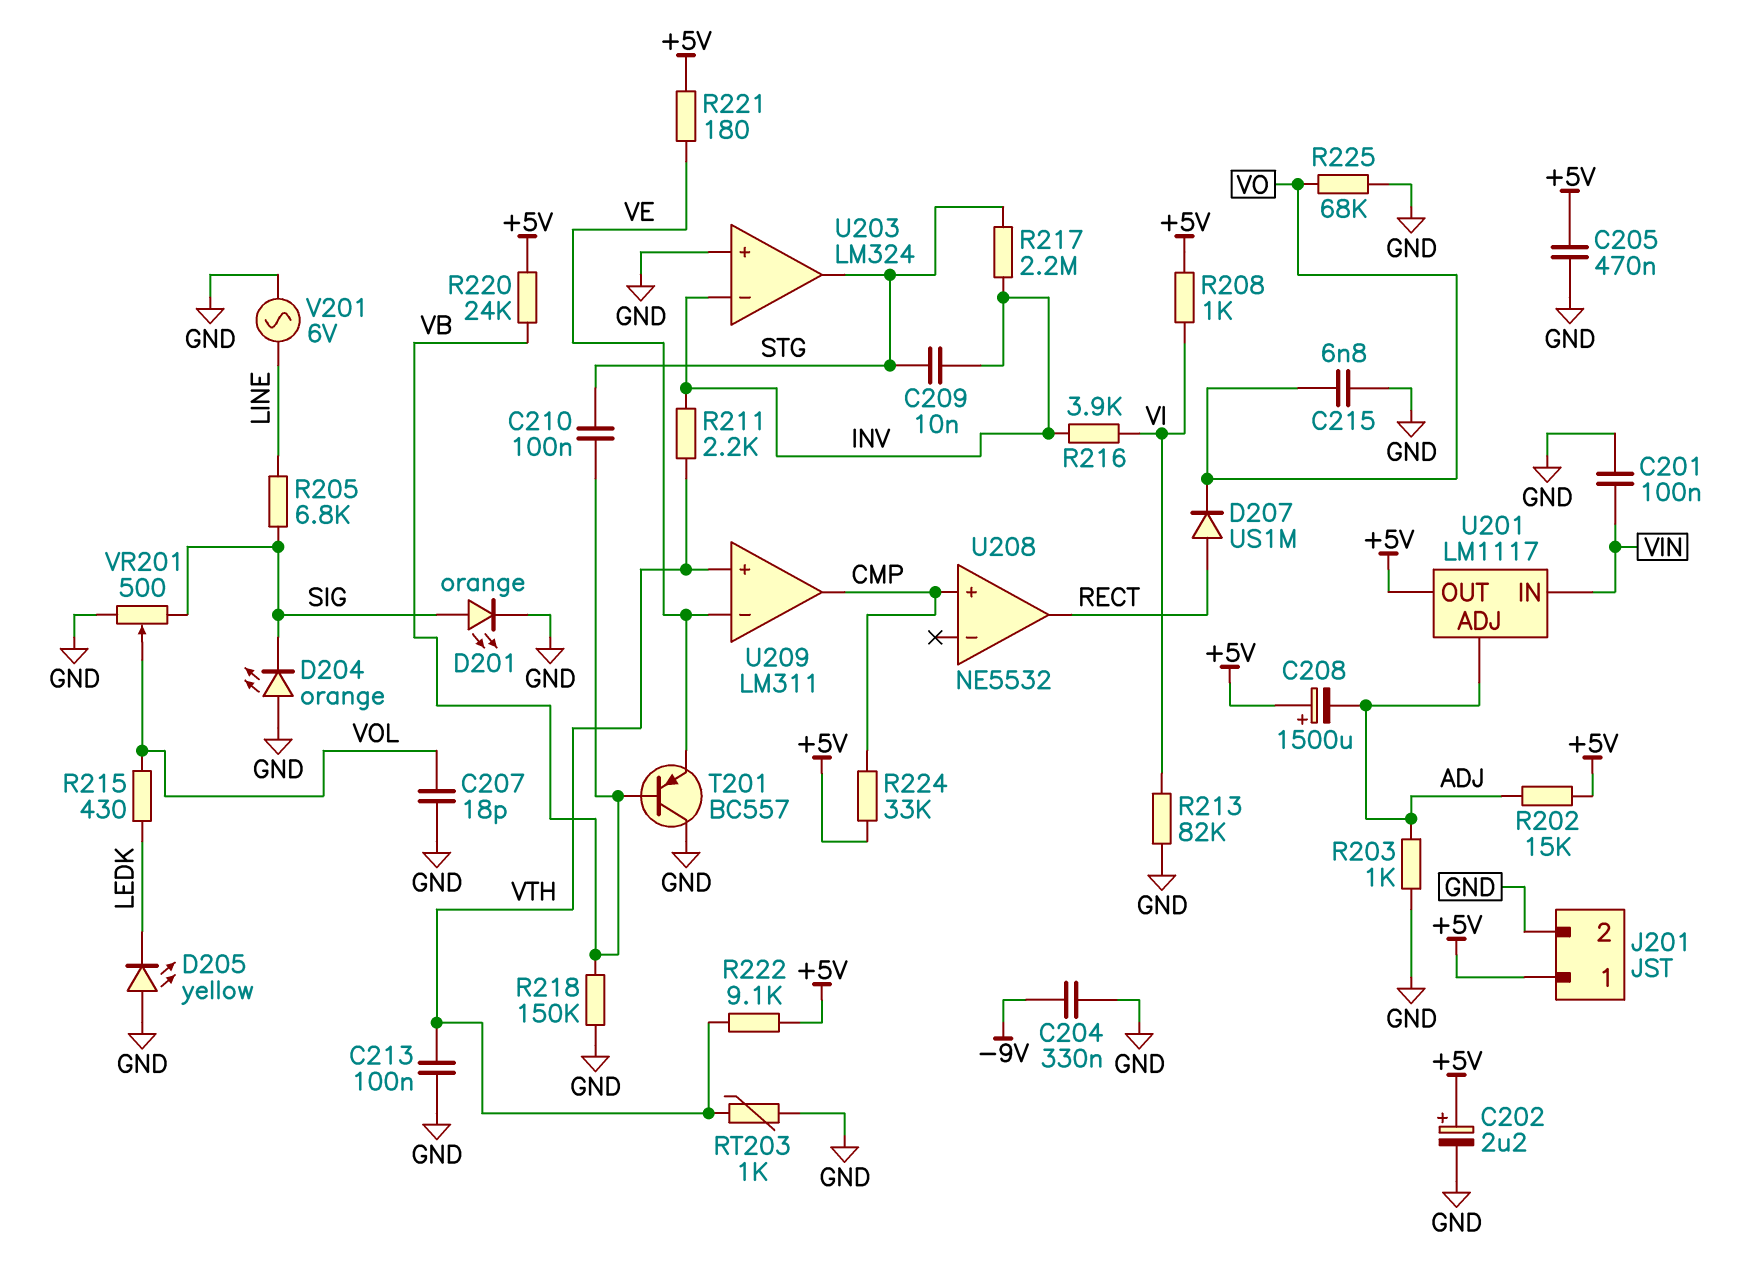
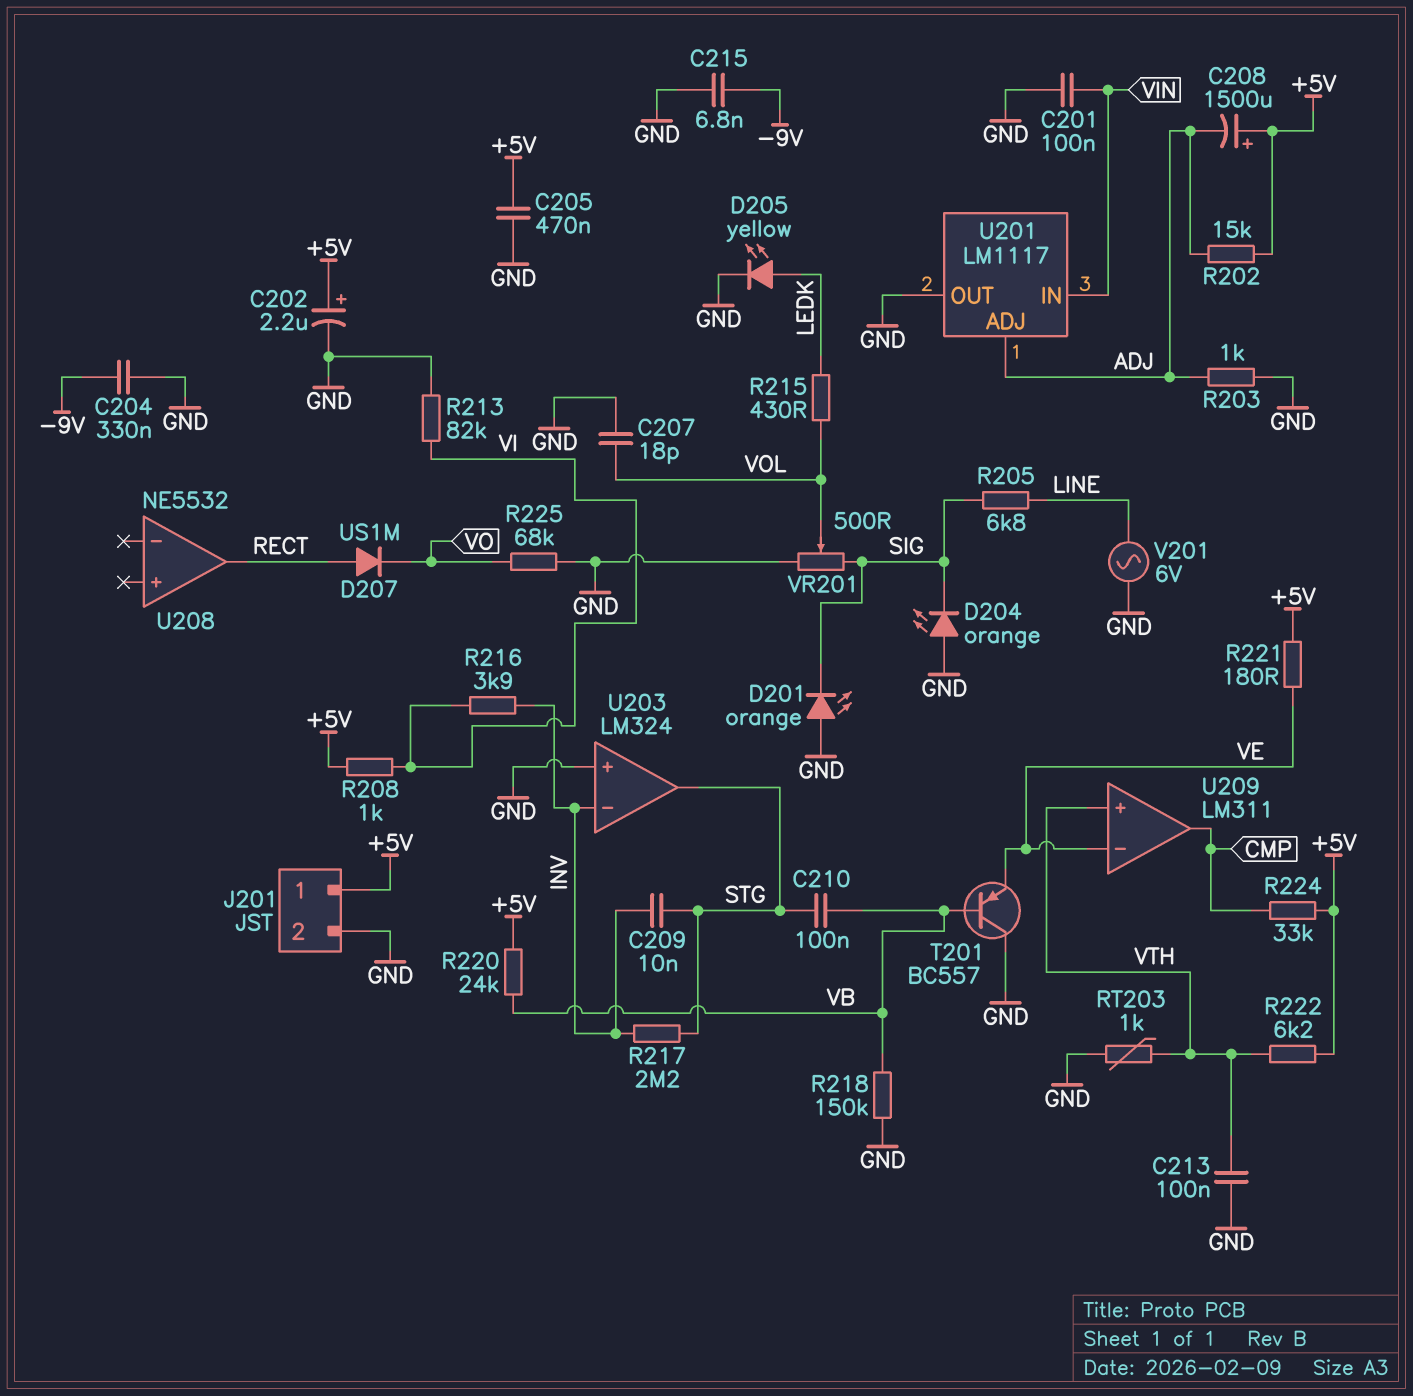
C215: 6.8nF (GND, VO) -> 6.8nF (-9V, GND)
D201: LED orange (A SIG, K GND) -> LED orange (A GND, K SIG)
D205: LED yellow (A GND, K LEDK) -> LED yellow (A LEDK, K GND)
R211: 2.2k (INV, VTH) -> none
R222: 9.1k (+5V, VTH) -> 6.2k (+5V, VTH)
U201 pin OUT: +5V -> GND
U208 pin in+: CMP -> none

